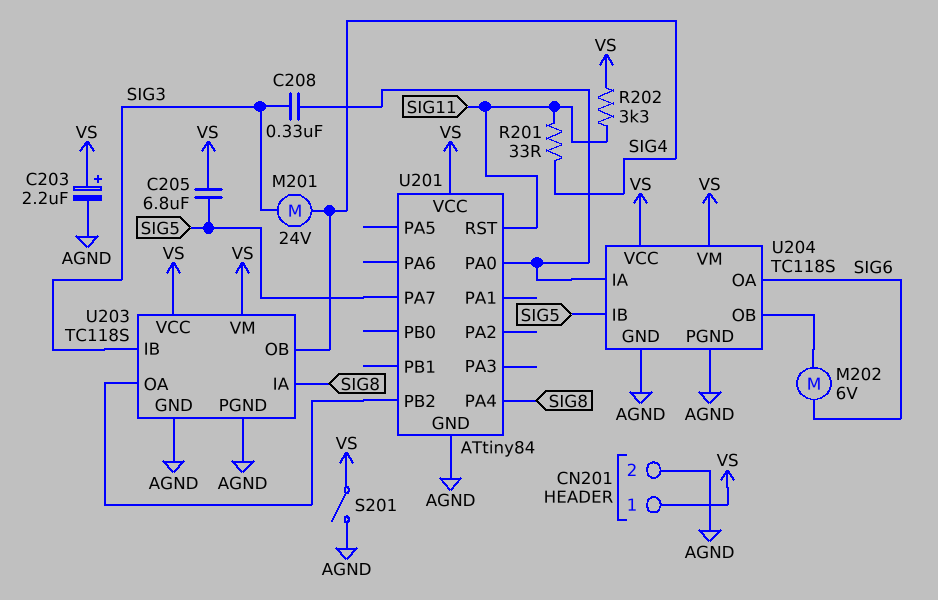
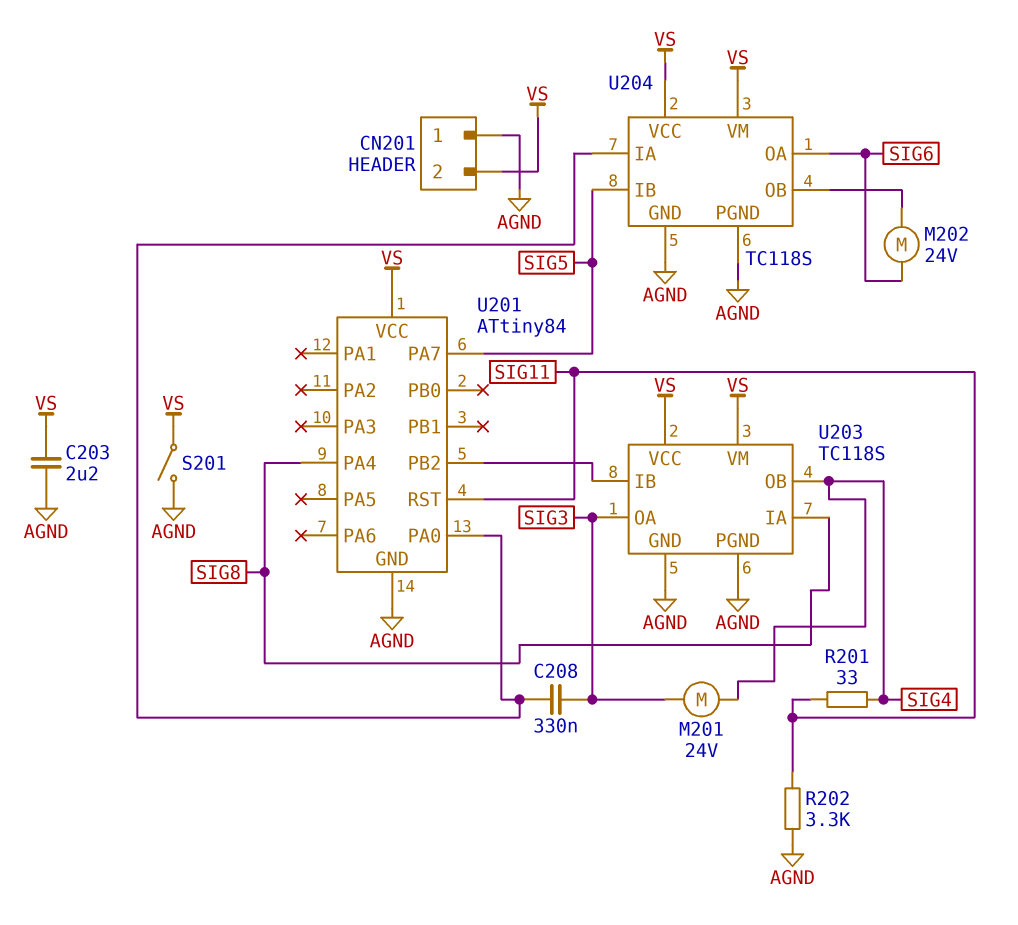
C203: 2.2uF (plus VS, minus AGND) -> 2.2uF (AGND, VS)
C205: 6.8uF (SIG5, VS) -> none
CN201 pin 1: VS -> AGND
CN201 pin 2: AGND -> VS
M202: motor 6V (SIG6, U204/OB) -> motor 24V (SIG6, U204/OB)
R202: 3.3k (SIG11, VS) -> 3.3k (AGND, SIG11)
U203 pin IB: SIG3 -> U201/PB2
U203 pin OA: U201/PB2 -> SIG3

